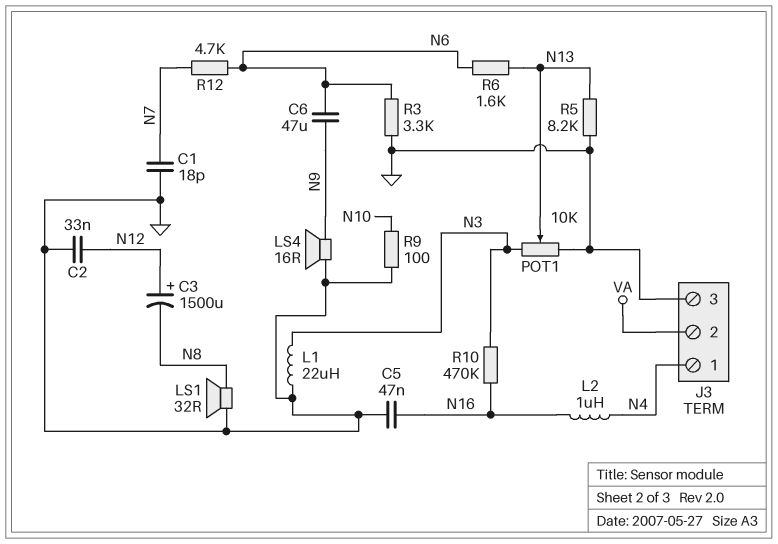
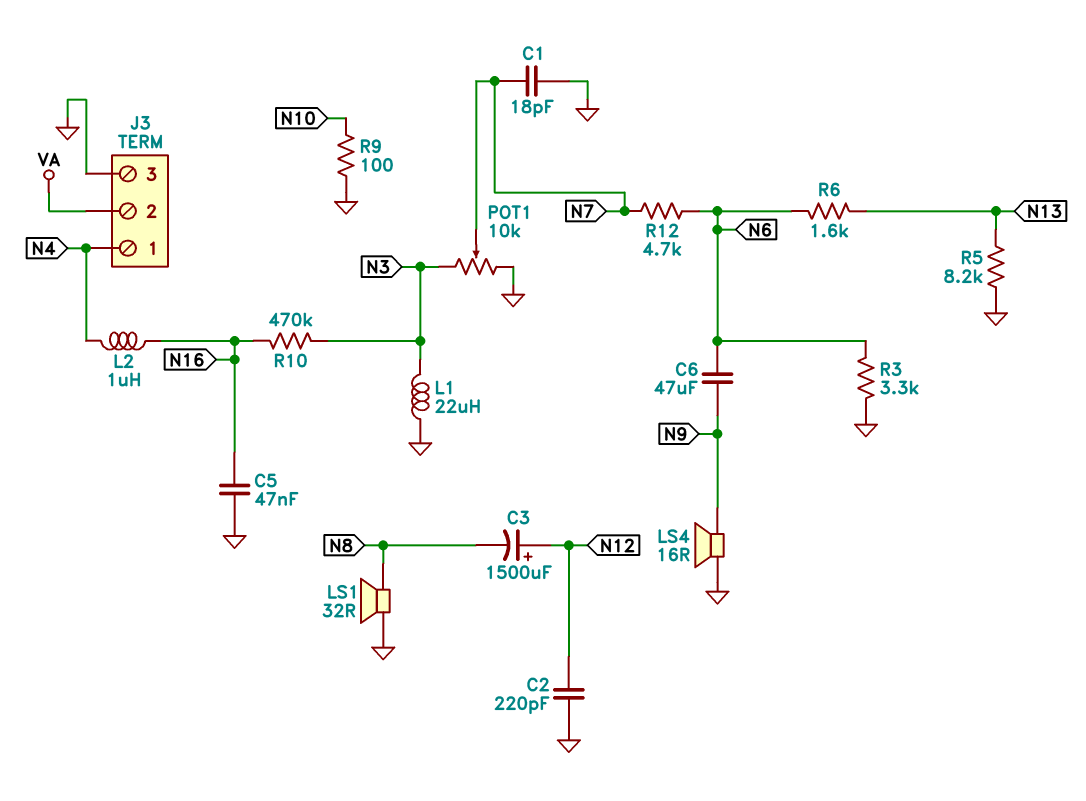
C2: 33nF (GND, N12) -> 220pF (GND, N12)
POT1: 10k (GND, N3, wiper N13) -> 10k (GND, N3, wiper N7)

